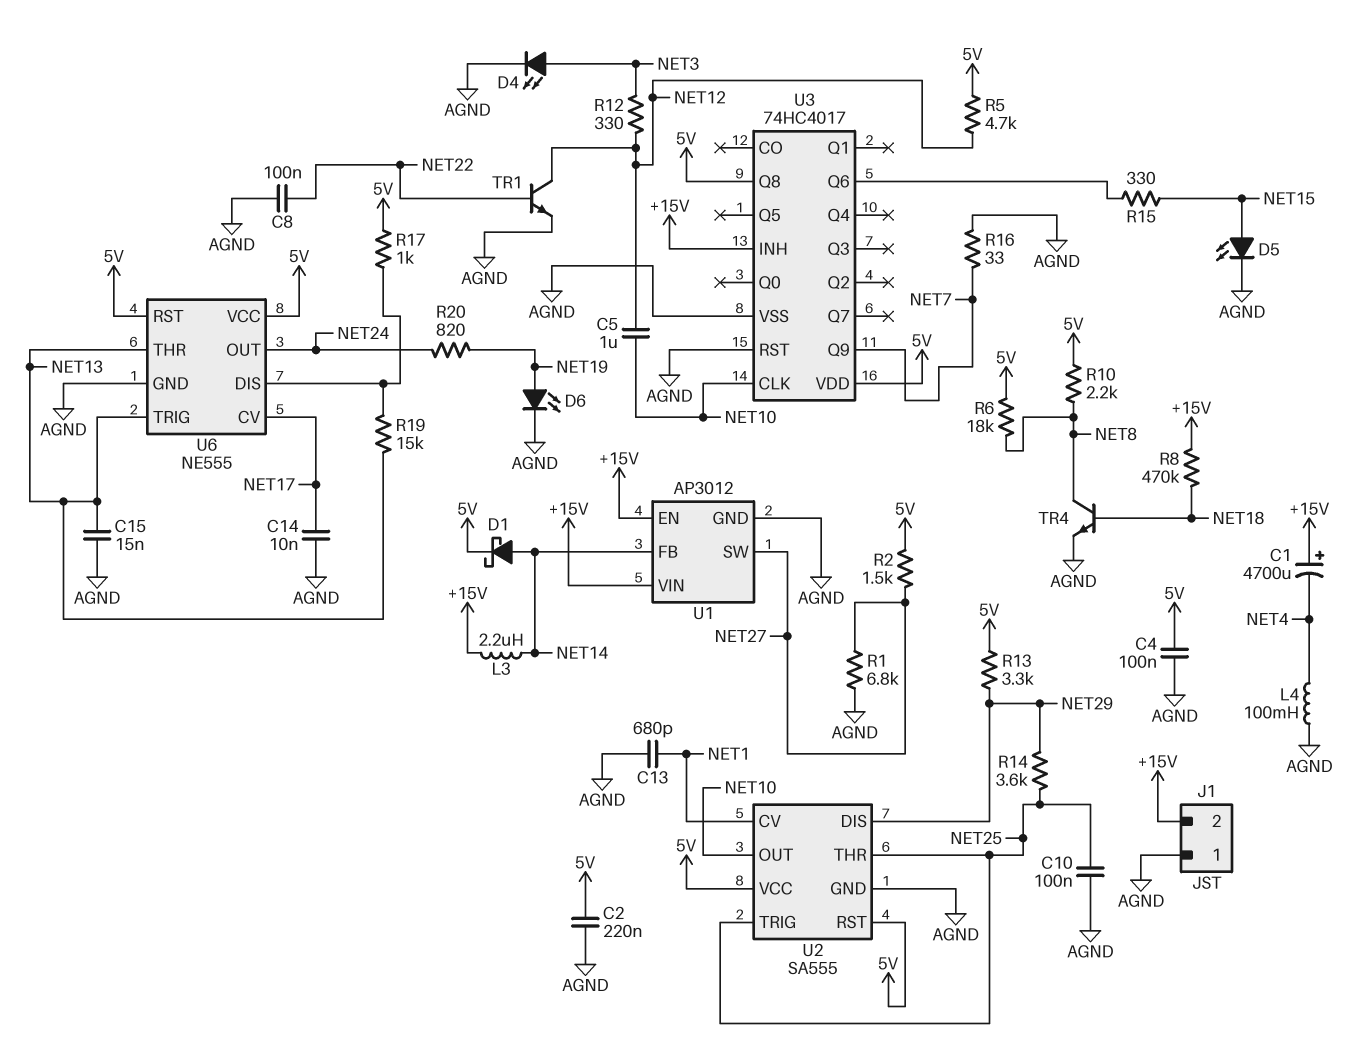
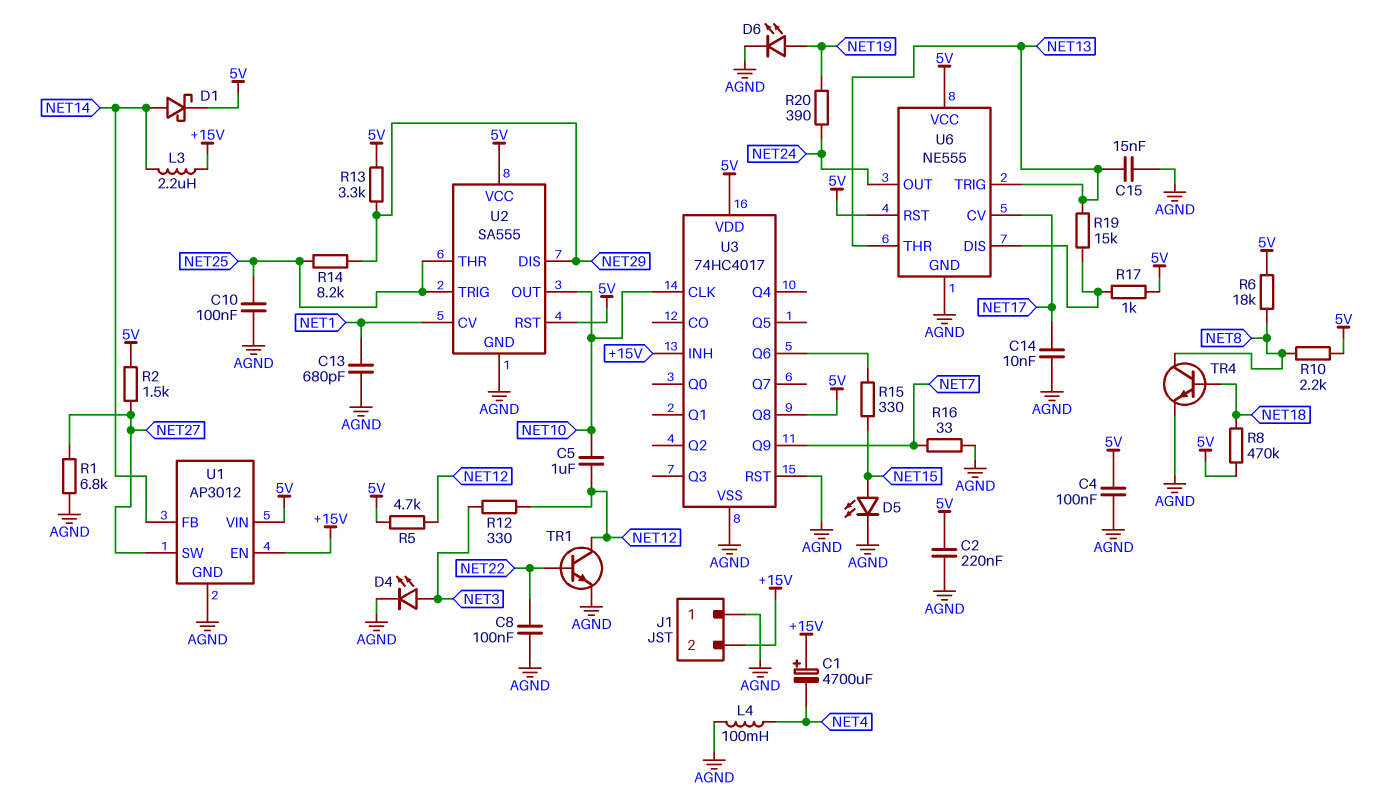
R8: 470k (+15V, NET18) -> 470k (5V, NET18)
R14: 3.6k (NET25, NET29) -> 8.2k (NET25, NET29)
R20: 820 (NET19, NET24) -> 390 (NET19, NET24)
U1 pin VIN: +15V -> 5V

